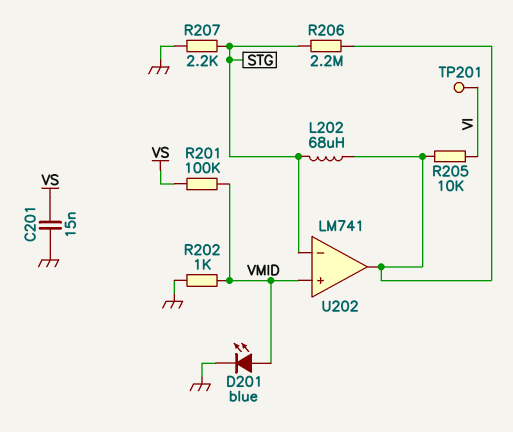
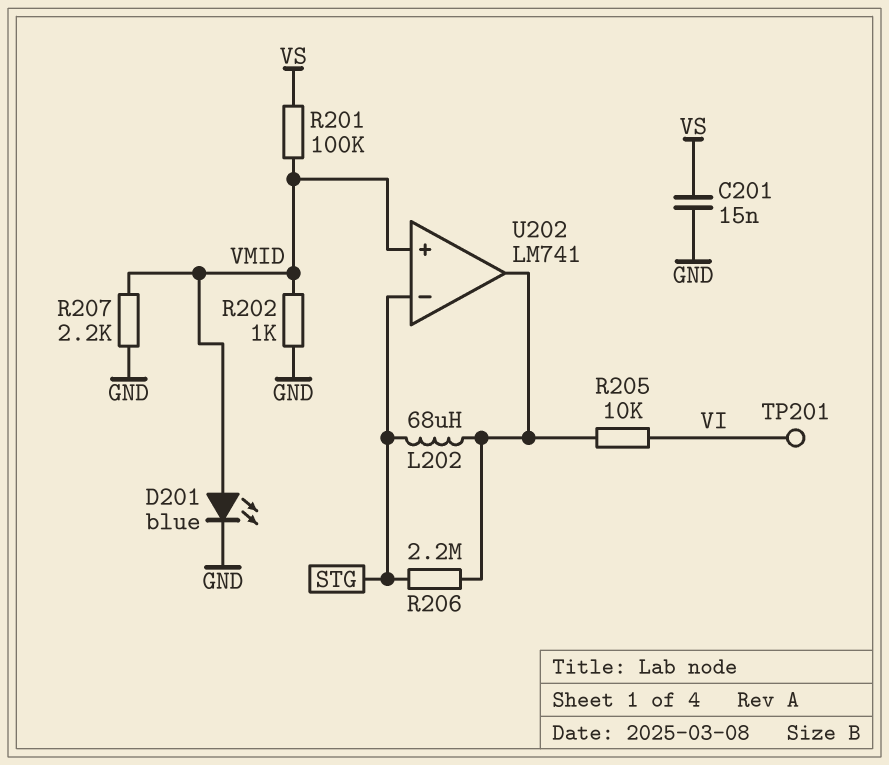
R207: 2.2k (GND, STG) -> 2.2k (GND, VMID)

